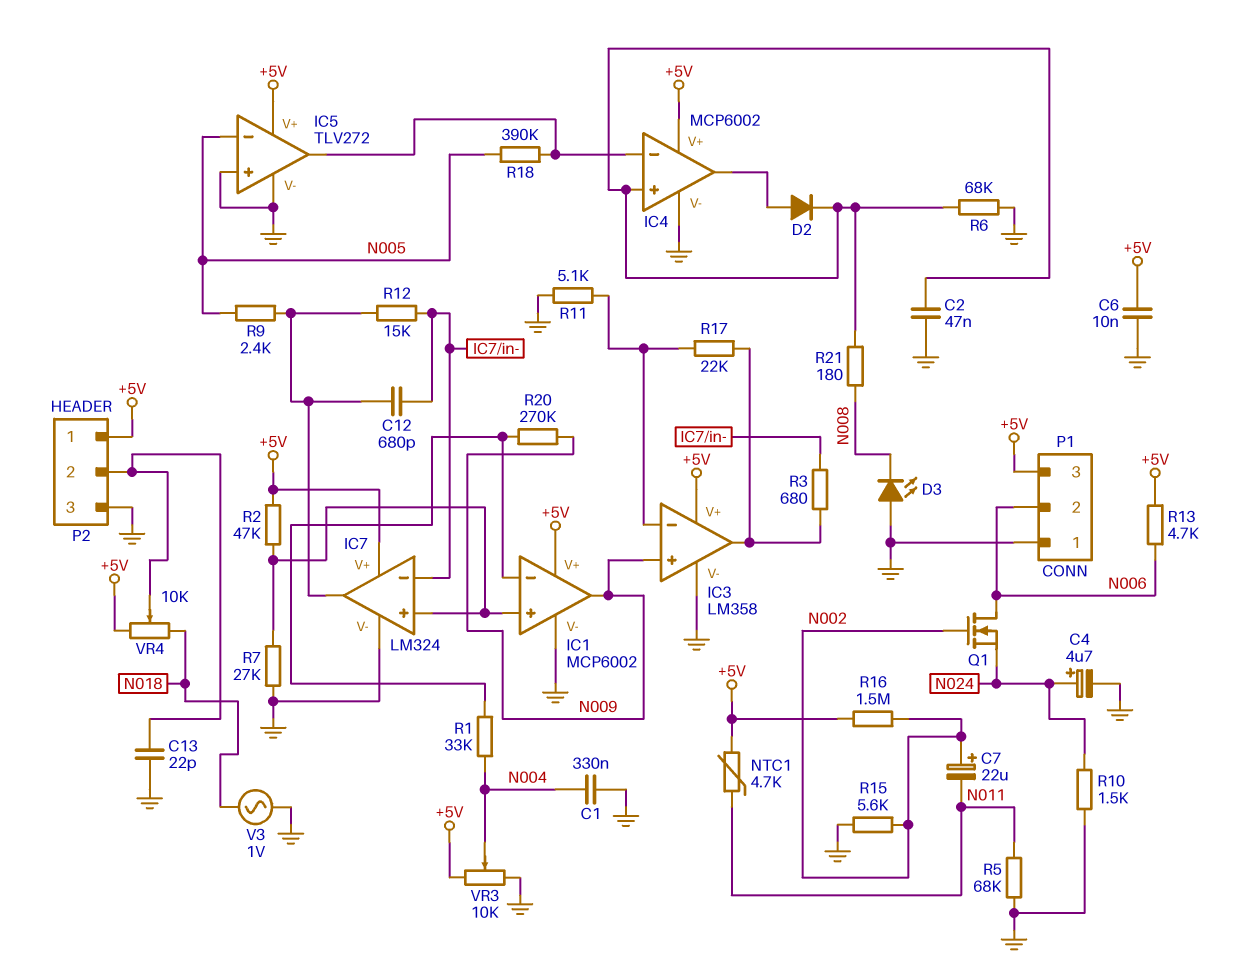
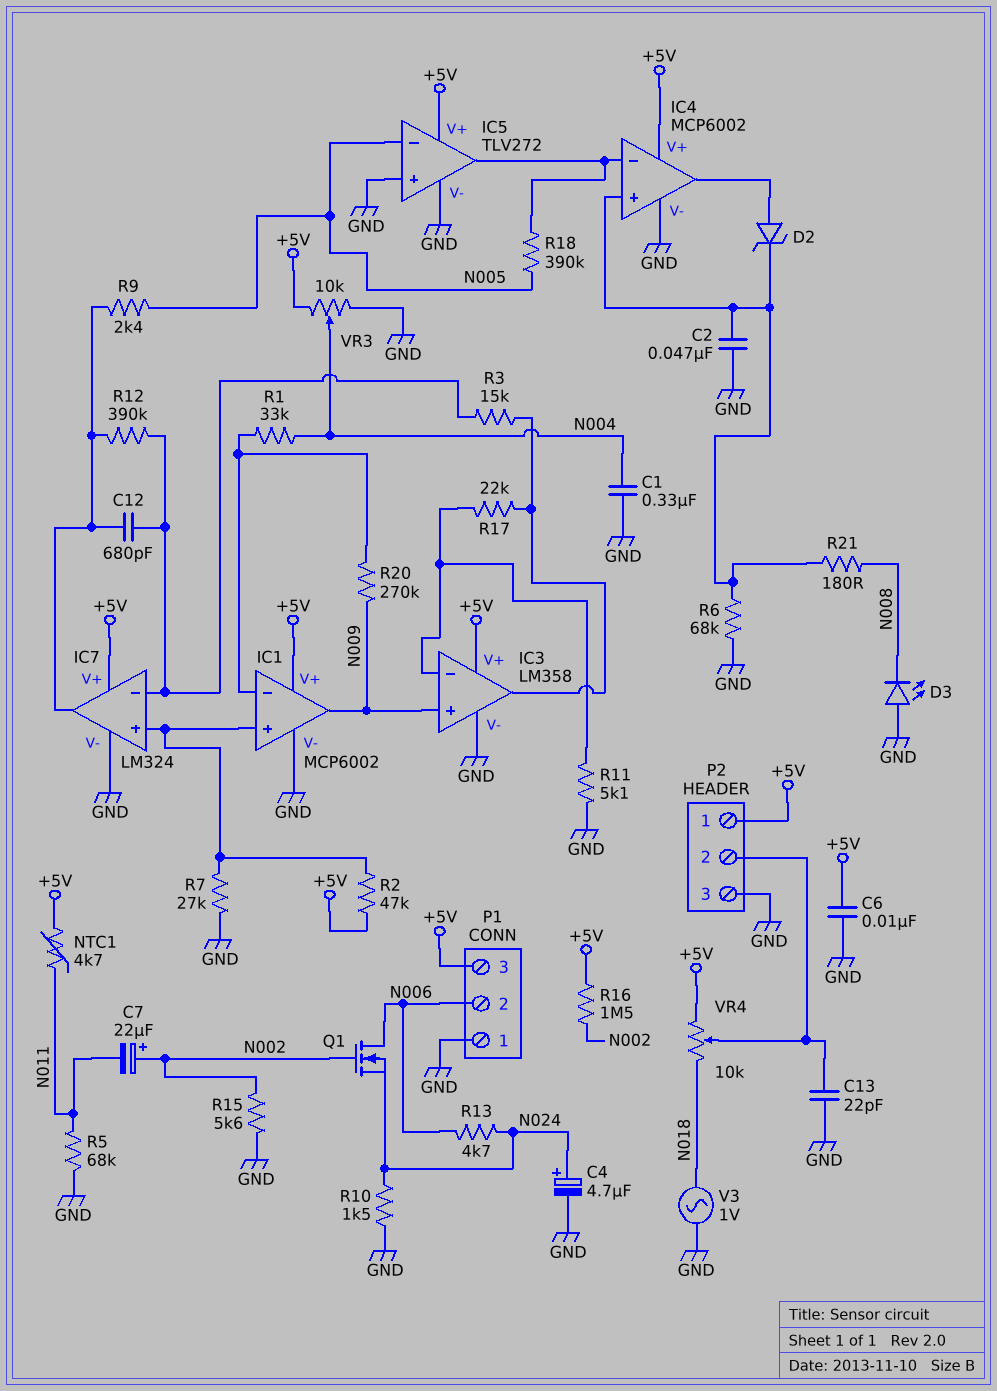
D2: diode (A IC4/out, K IC4/in+) -> zener (A IC4/out, K IC4/in+)
R3: 680 (IC3/out, IC7/in-) -> 15k (IC3/out, IC7/in-)
R12: 15k (IC7/in-, IC7/out) -> 390k (IC7/in-, IC7/out)
R13: 4.7k (+5V, N006) -> 4.7k (N006, N024)

